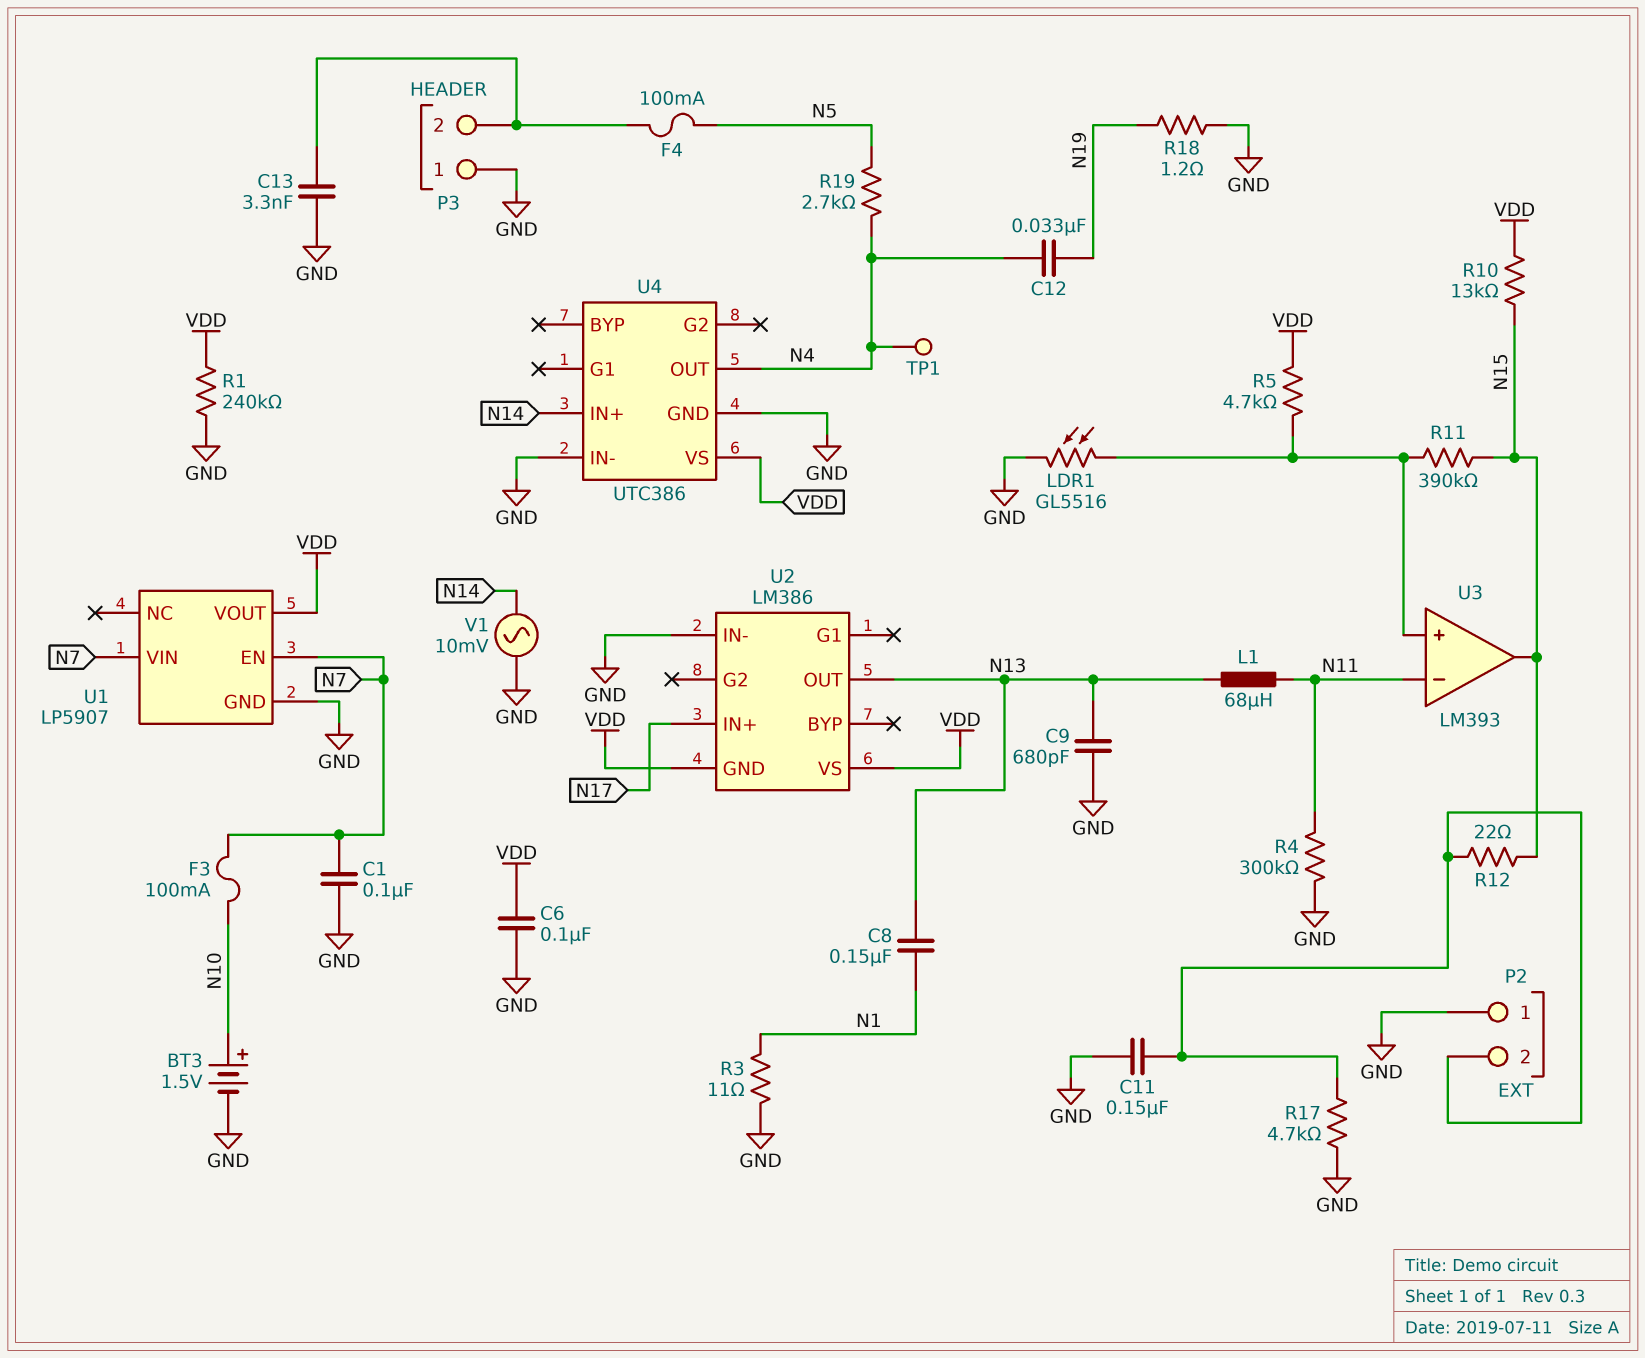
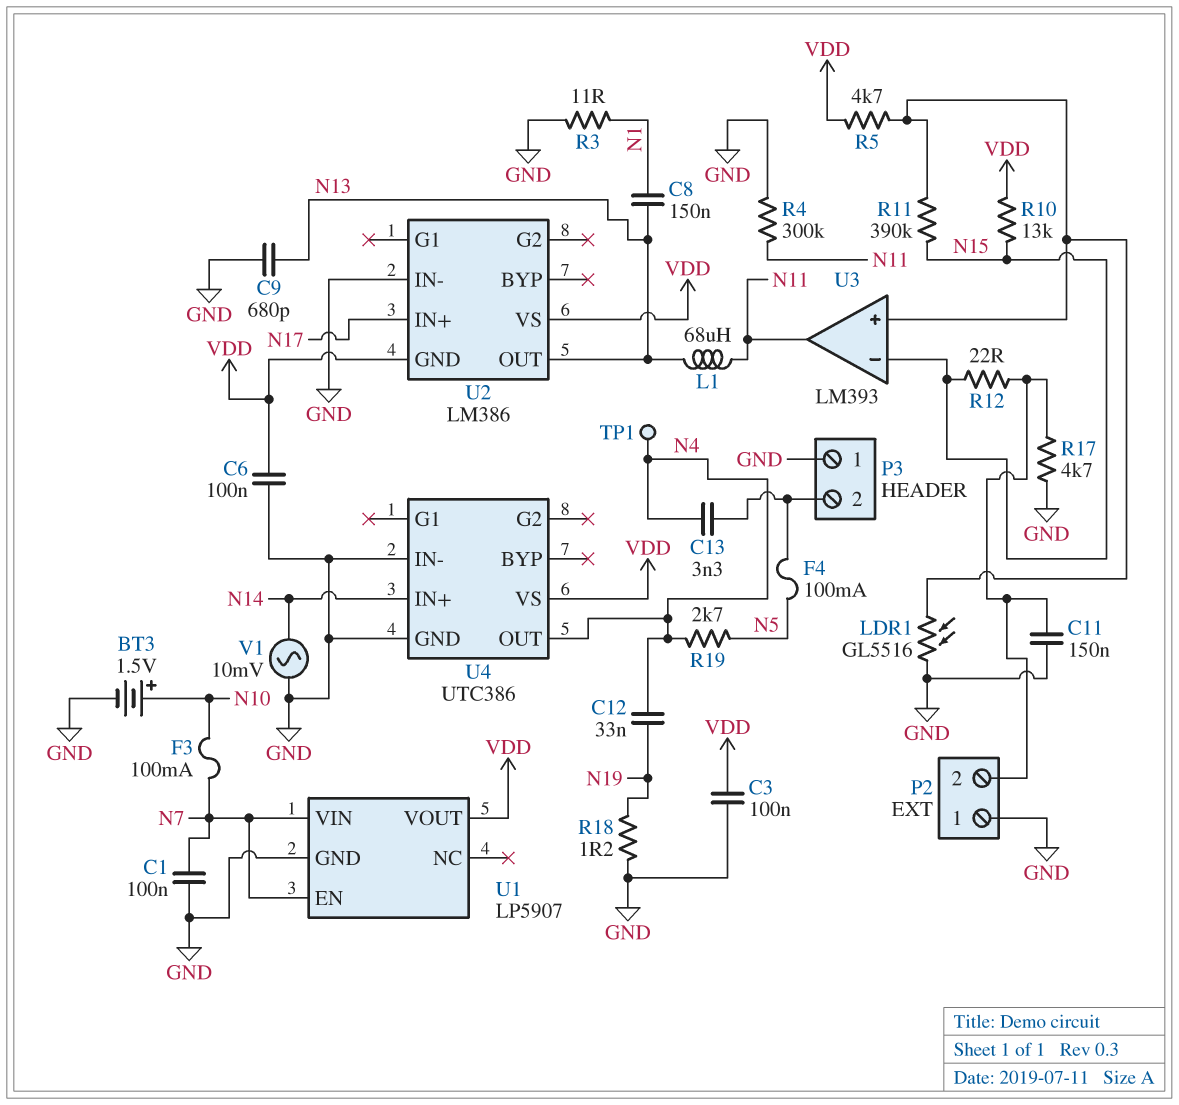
C3: none -> 100nF (GND, VDD)
C13: 3.3nF (GND, P3/2) -> 3.3nF (N4, P3/2)
R1: 240k (GND, VDD) -> none
U3 pin in-: N11 -> N15
U3 pin out: N15 -> N11

